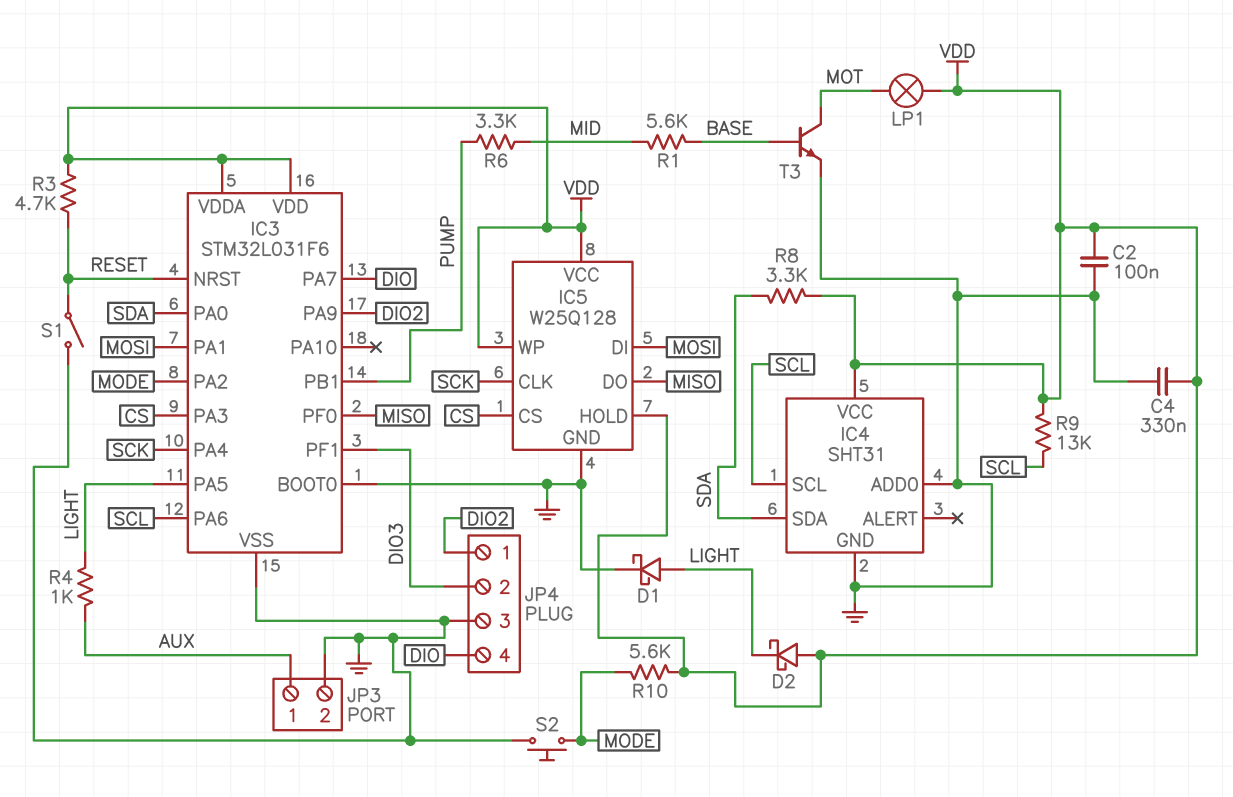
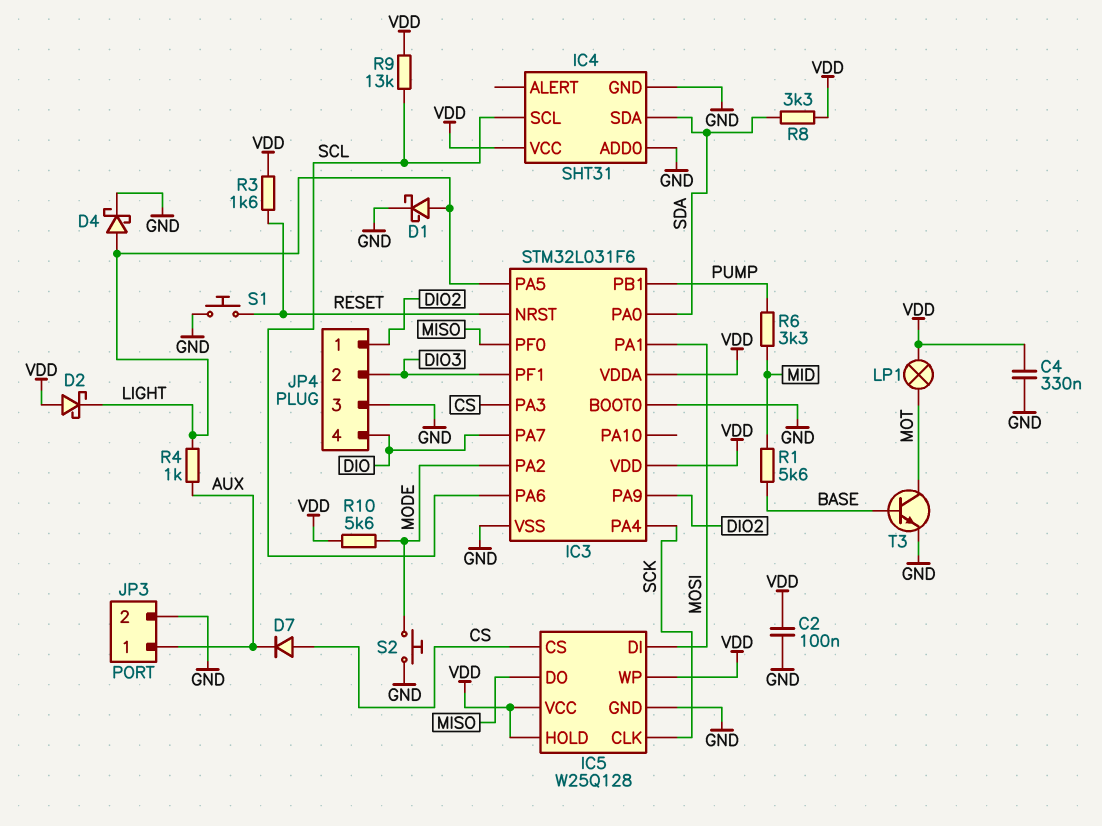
D4: none -> schottky (A LIGHT, K GND)
D7: none -> diode (A CS, K AUX)
R3: 4.7k (RESET, VDD) -> 1.6k (RESET, VDD)
S1: switch (GND, RESET) -> button (GND, RESET)

